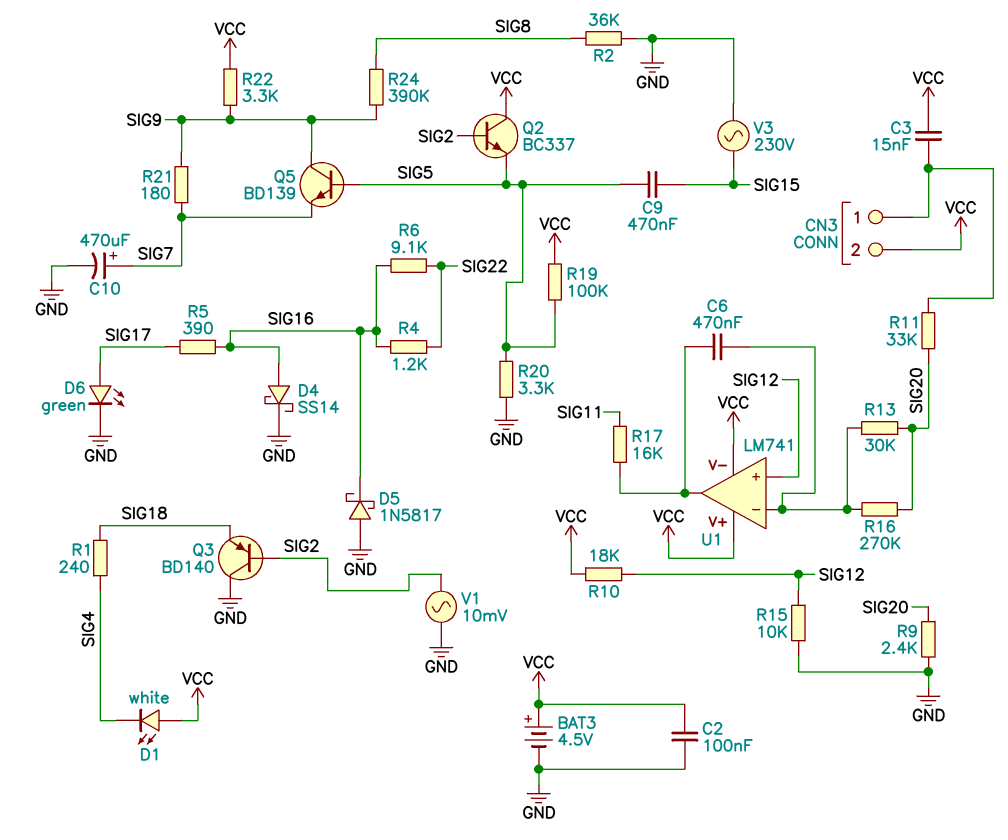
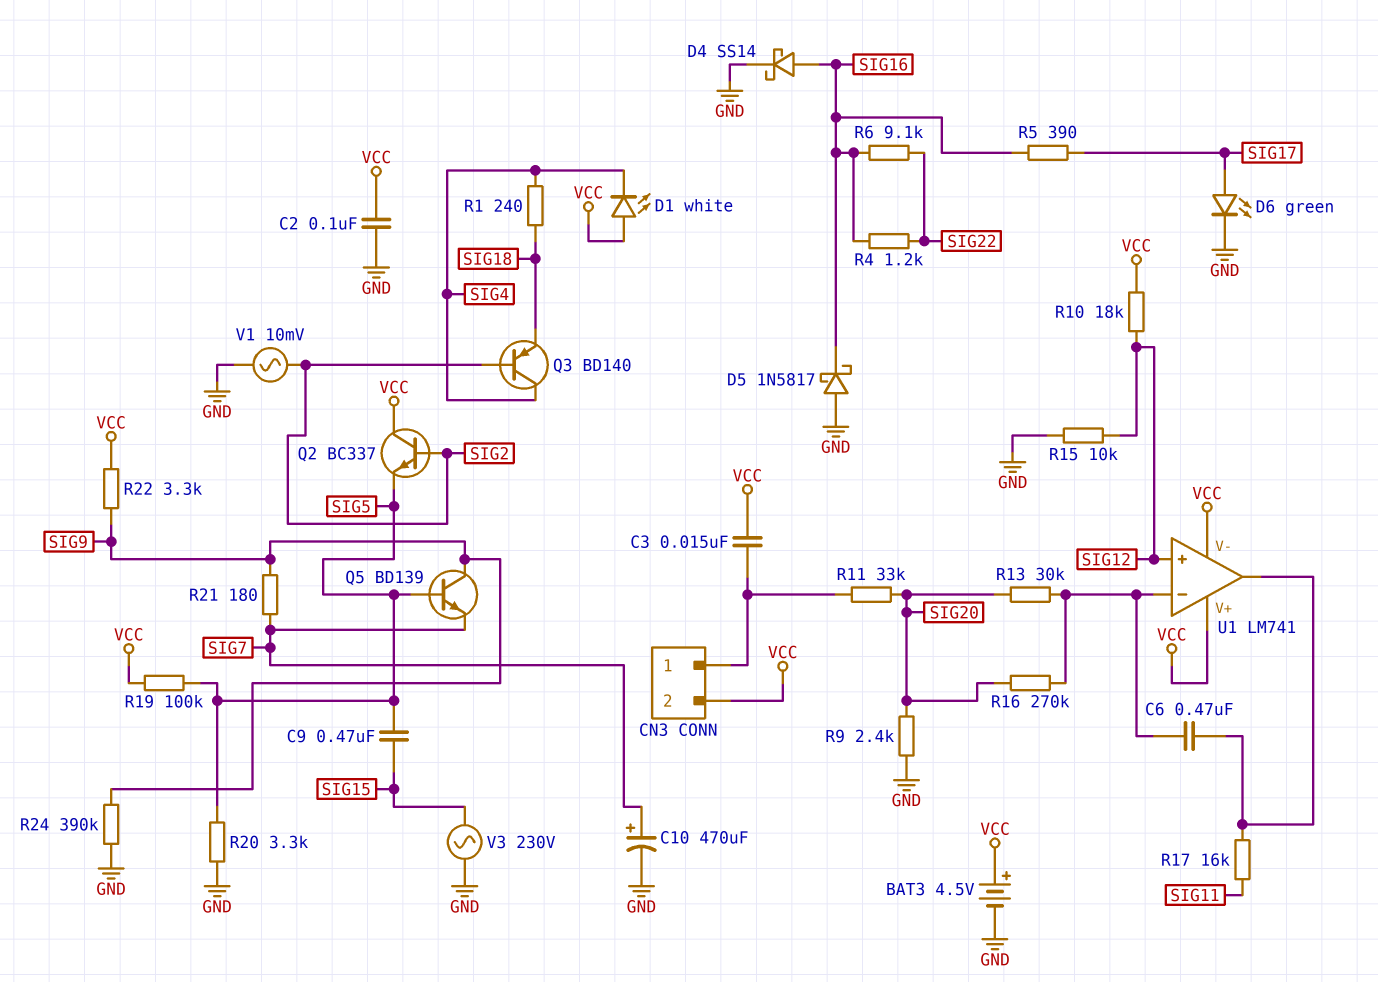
Q3: PNP BD140 (B SIG2, C GND, E SIG18) -> PNP BD140 (B SIG2, C SIG4, E SIG18)
R2: 36k (GND, SIG8) -> none
R24: 390k (SIG8, SIG9) -> 390k (GND, SIG9)

